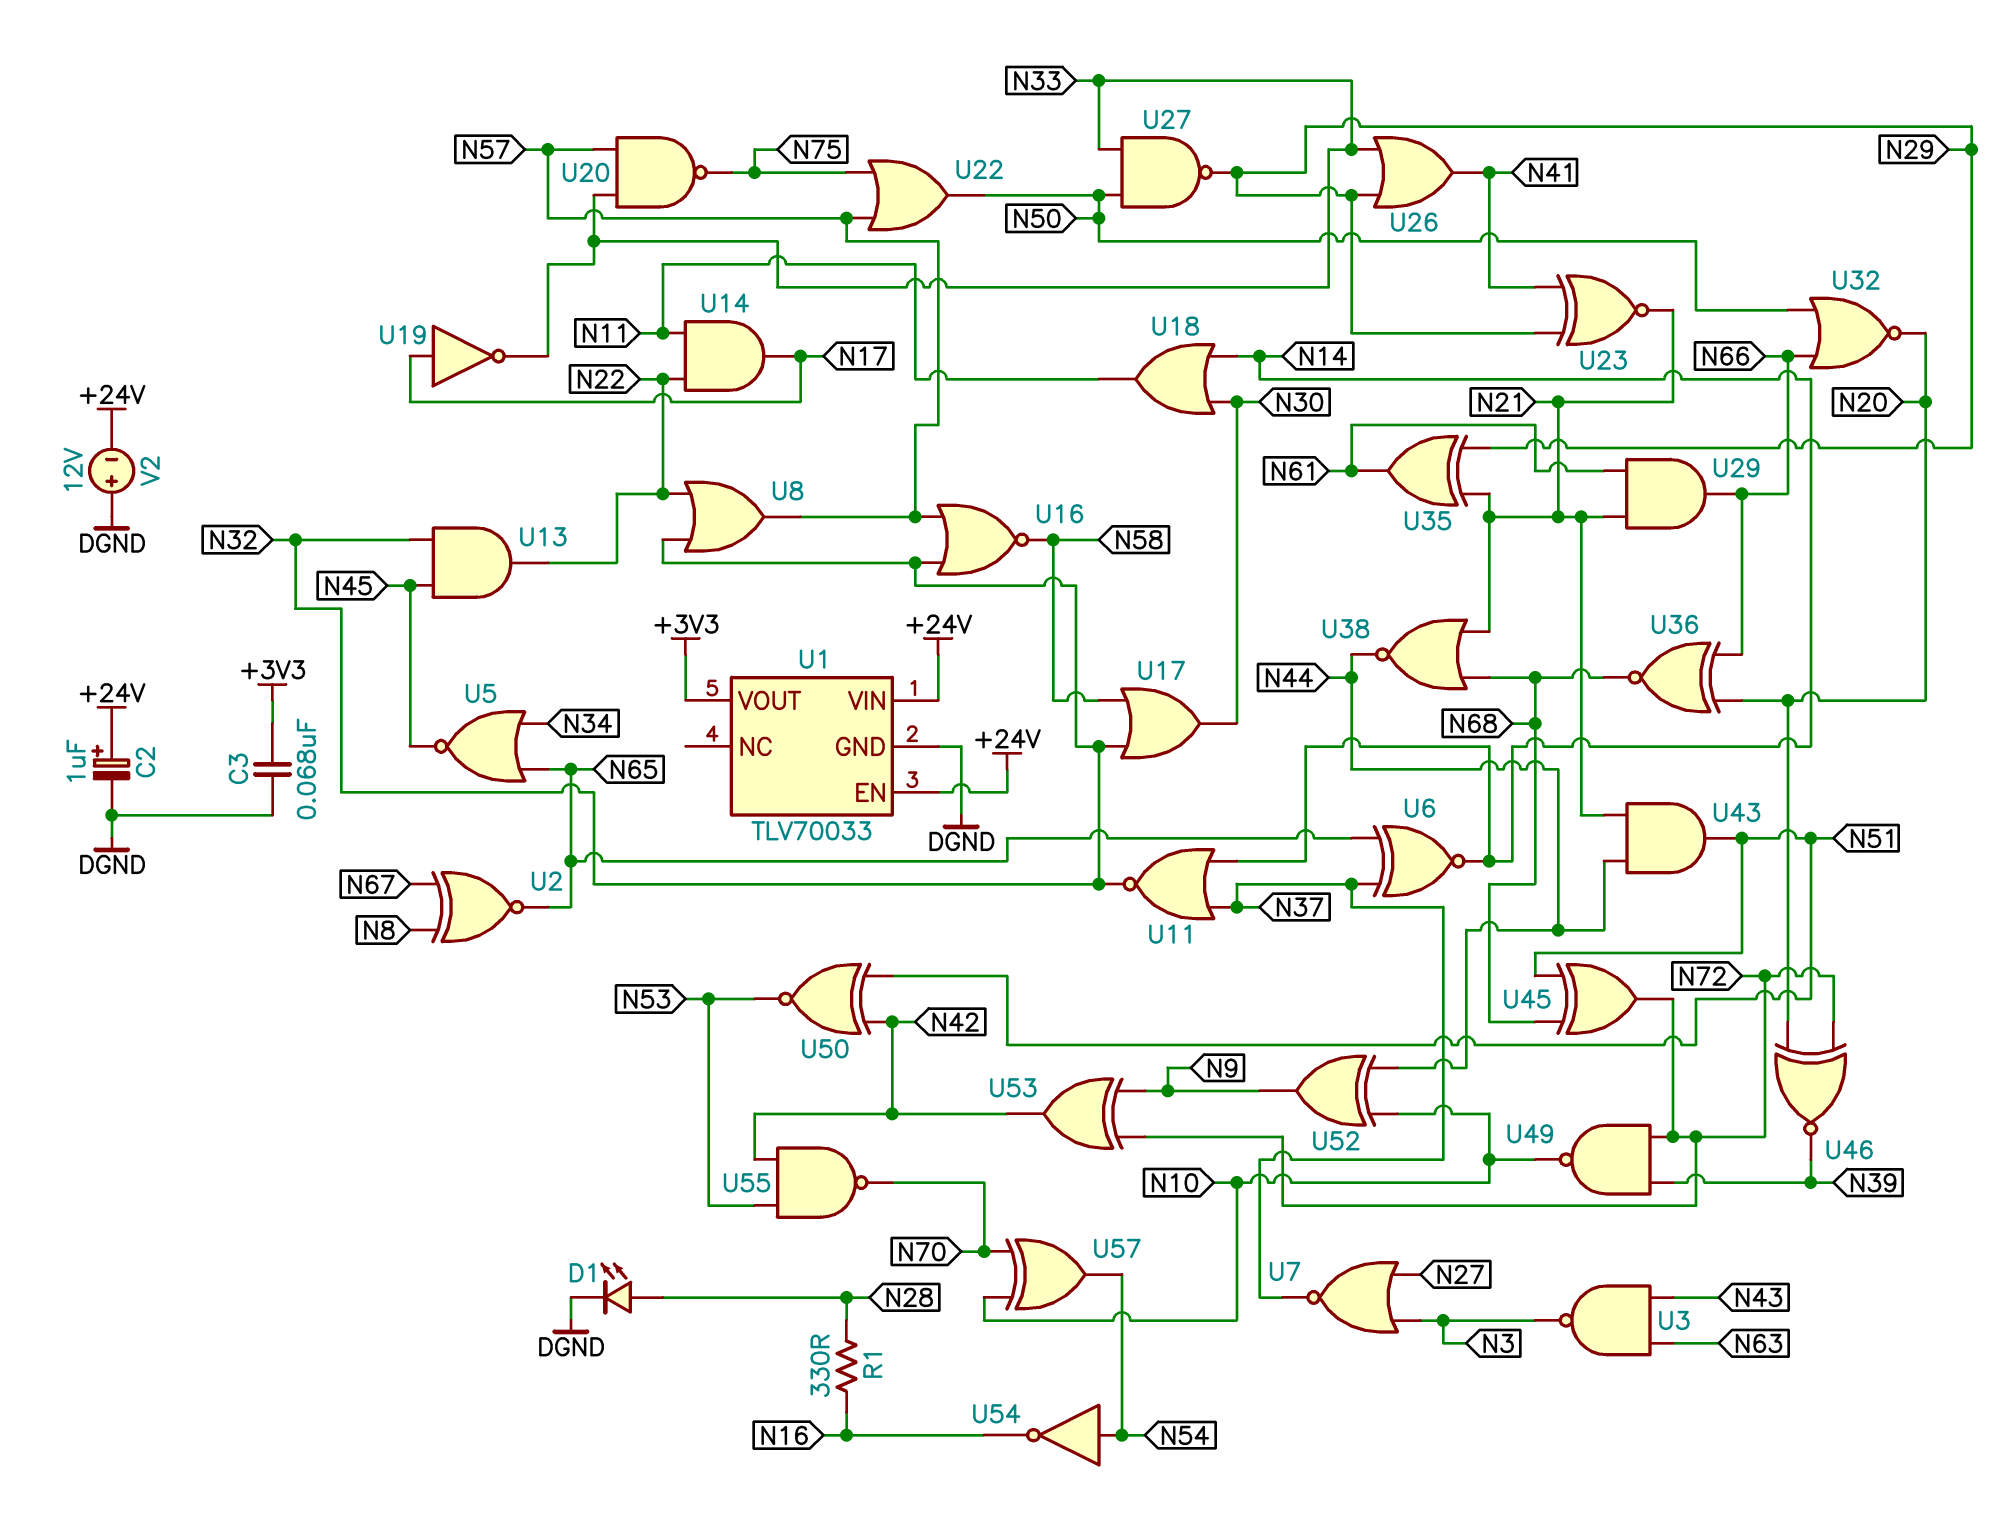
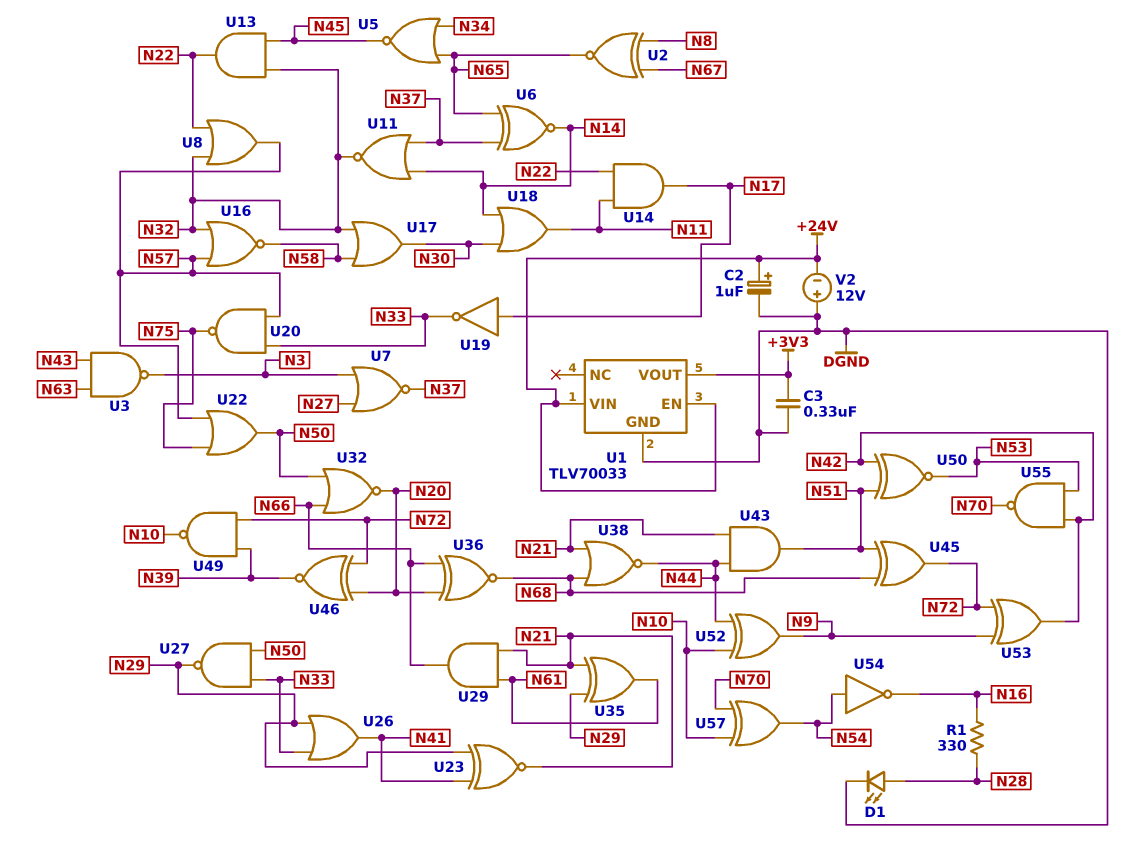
C3: 68nF (+3V3, DGND) -> 330nF (+3V3, DGND)

